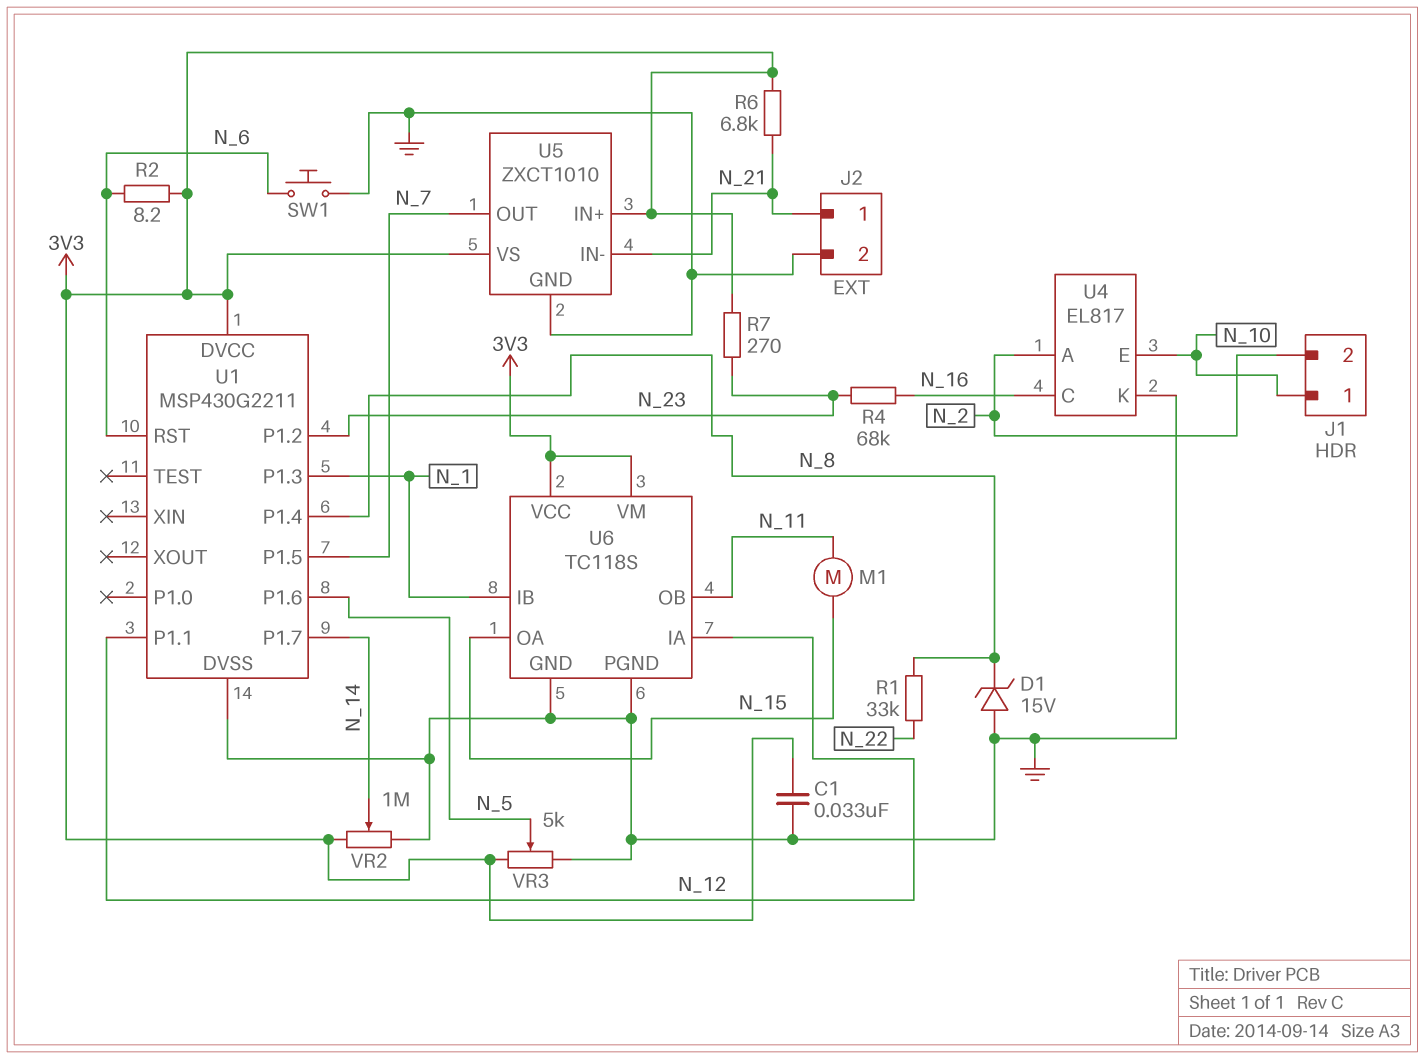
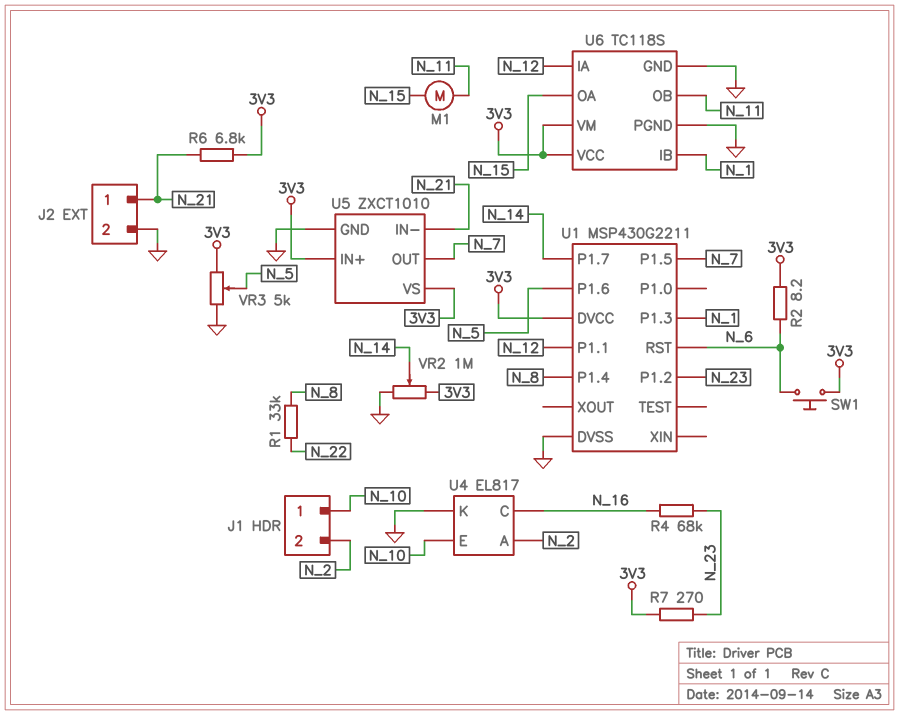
C1: 33nF (3V3, GND) -> none
D1: zener 15V (A GND, K N_8) -> none
SW1: button (GND, N_6) -> button (3V3, N_6)

